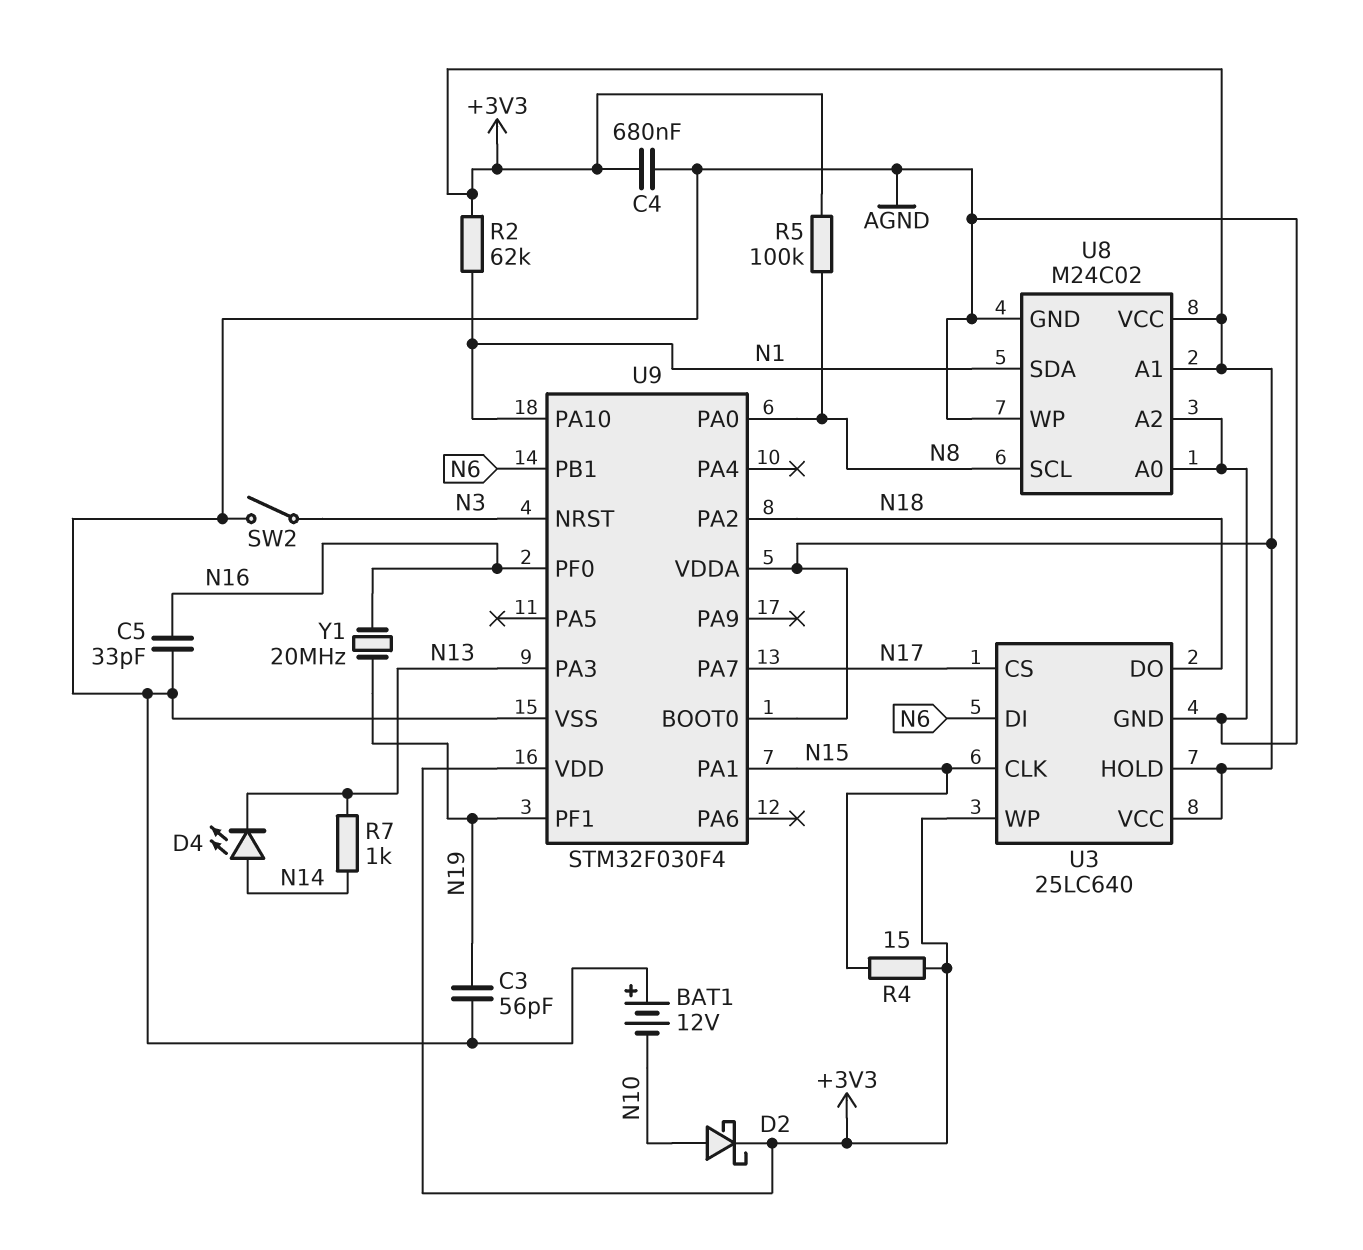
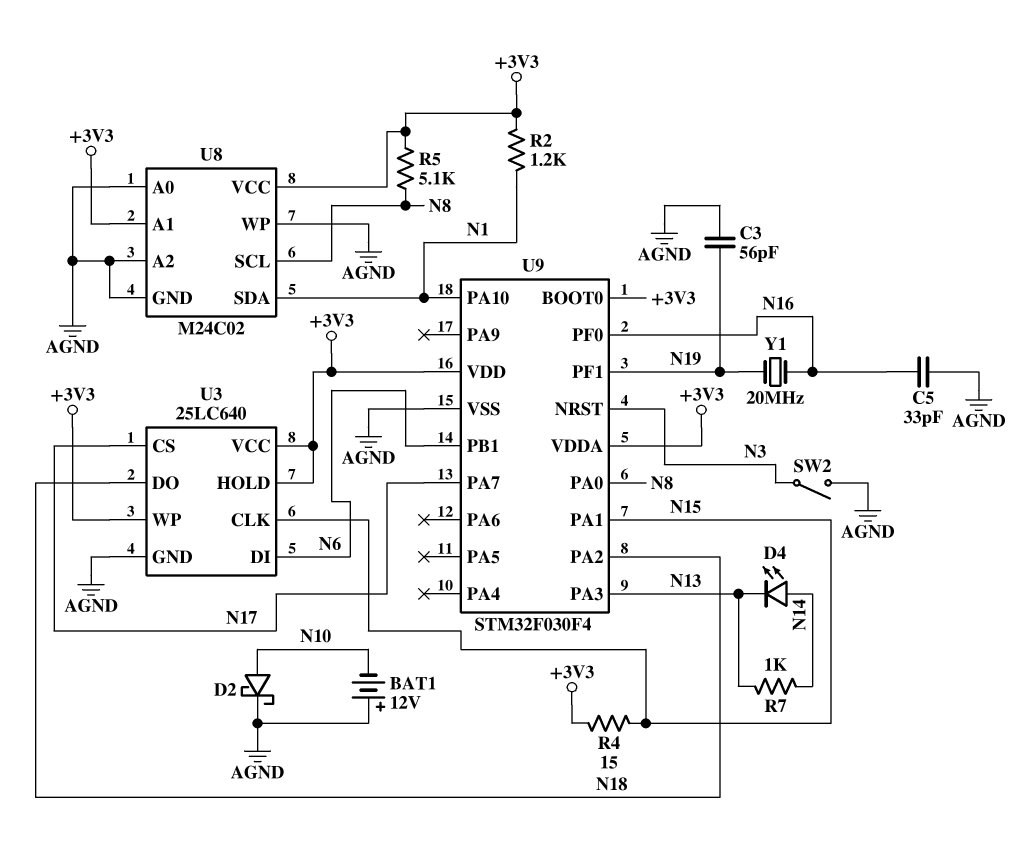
C4: 680nF (+3V3, AGND) -> none
D2: schottky (A N10, K +3V3) -> schottky (A N10, K AGND)
R2: 62k (+3V3, N1) -> 1.2k (+3V3, N1)
R5: 100k (+3V3, N8) -> 5.1k (+3V3, N8)

